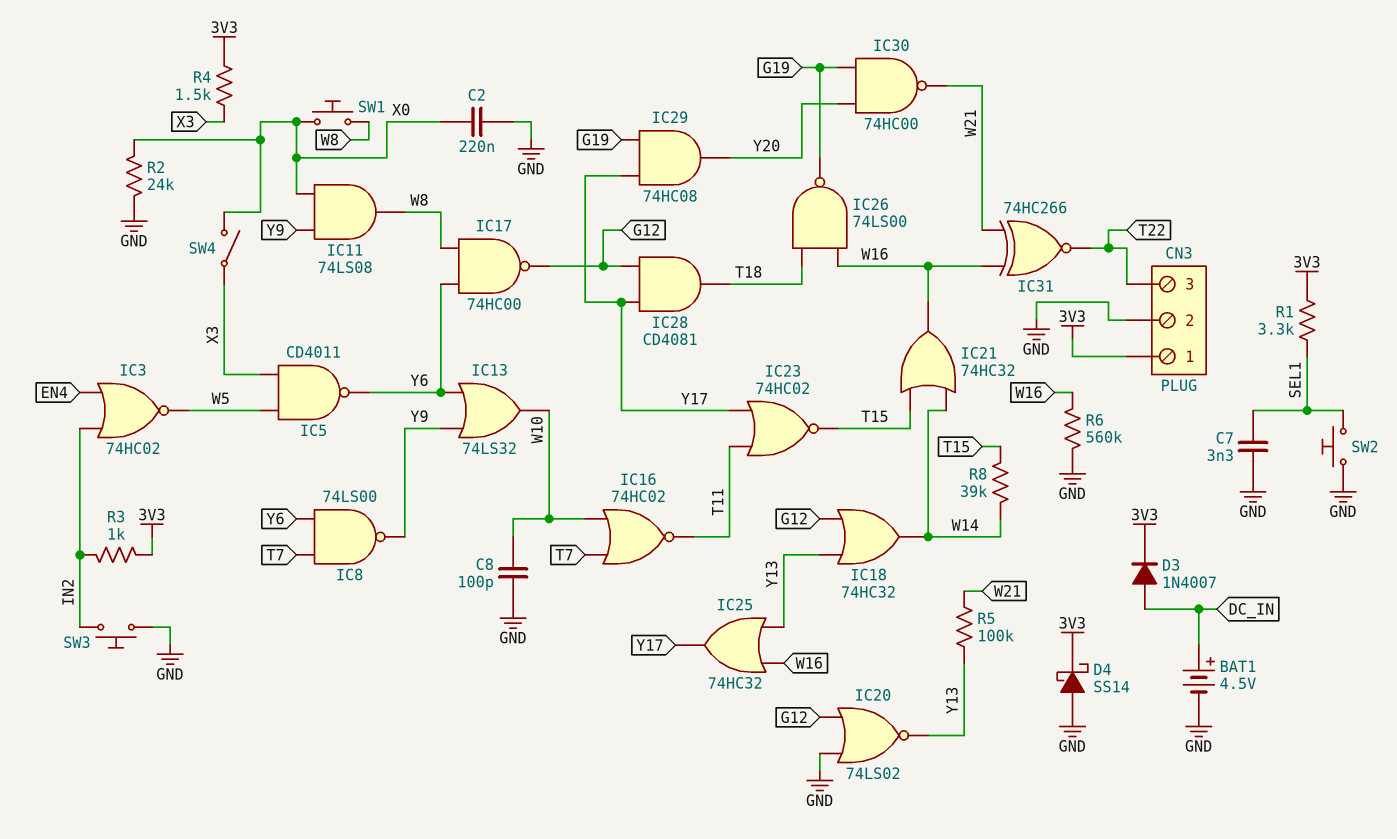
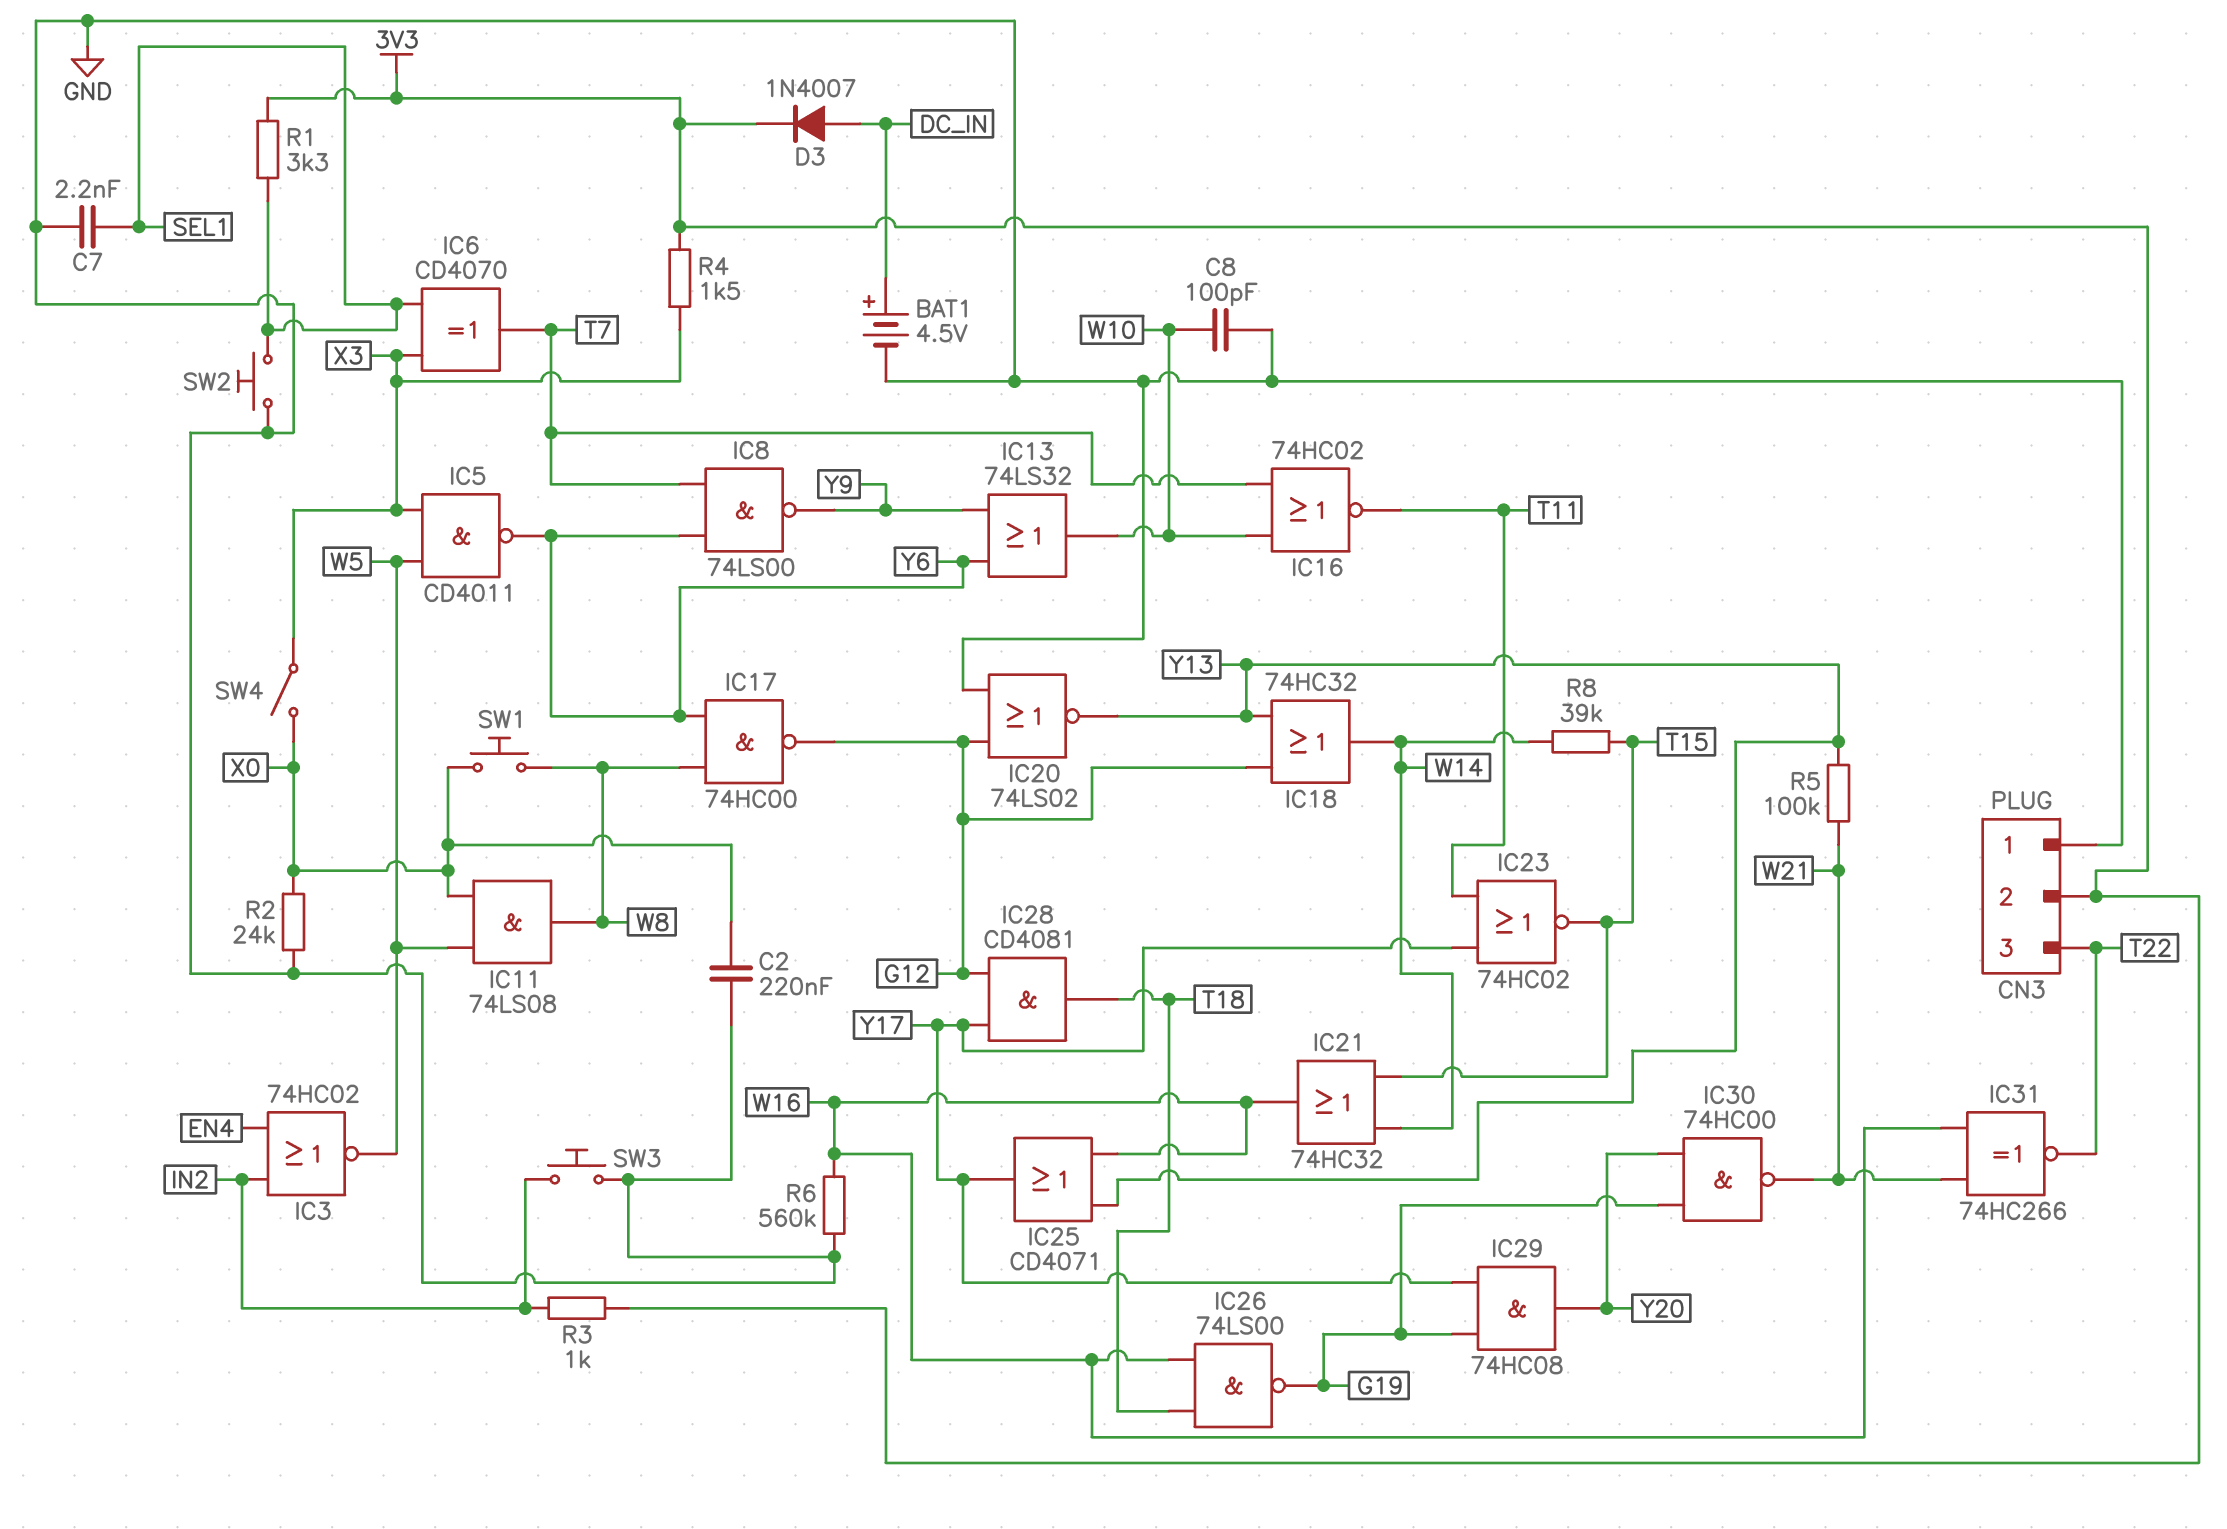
C7: 3.3nF (GND, SEL1) -> 2.2nF (GND, SEL1)
CN3 pin 1: 3V3 -> GND
CN3 pin 2: GND -> 3V3
D4: schottky SS14 (A GND, K 3V3) -> none
IC6: none -> XOR CD4070 (in SEL1, in X3, out T7)
IC11: AND 74LS08 (in X0, in Y9, out W8) -> AND 74LS08 (in W5, in X0, out W8)
IC25: OR 74HC32 (in W16, in Y13, out Y17) -> OR CD4071 (in W16, in Y13, out Y17)

